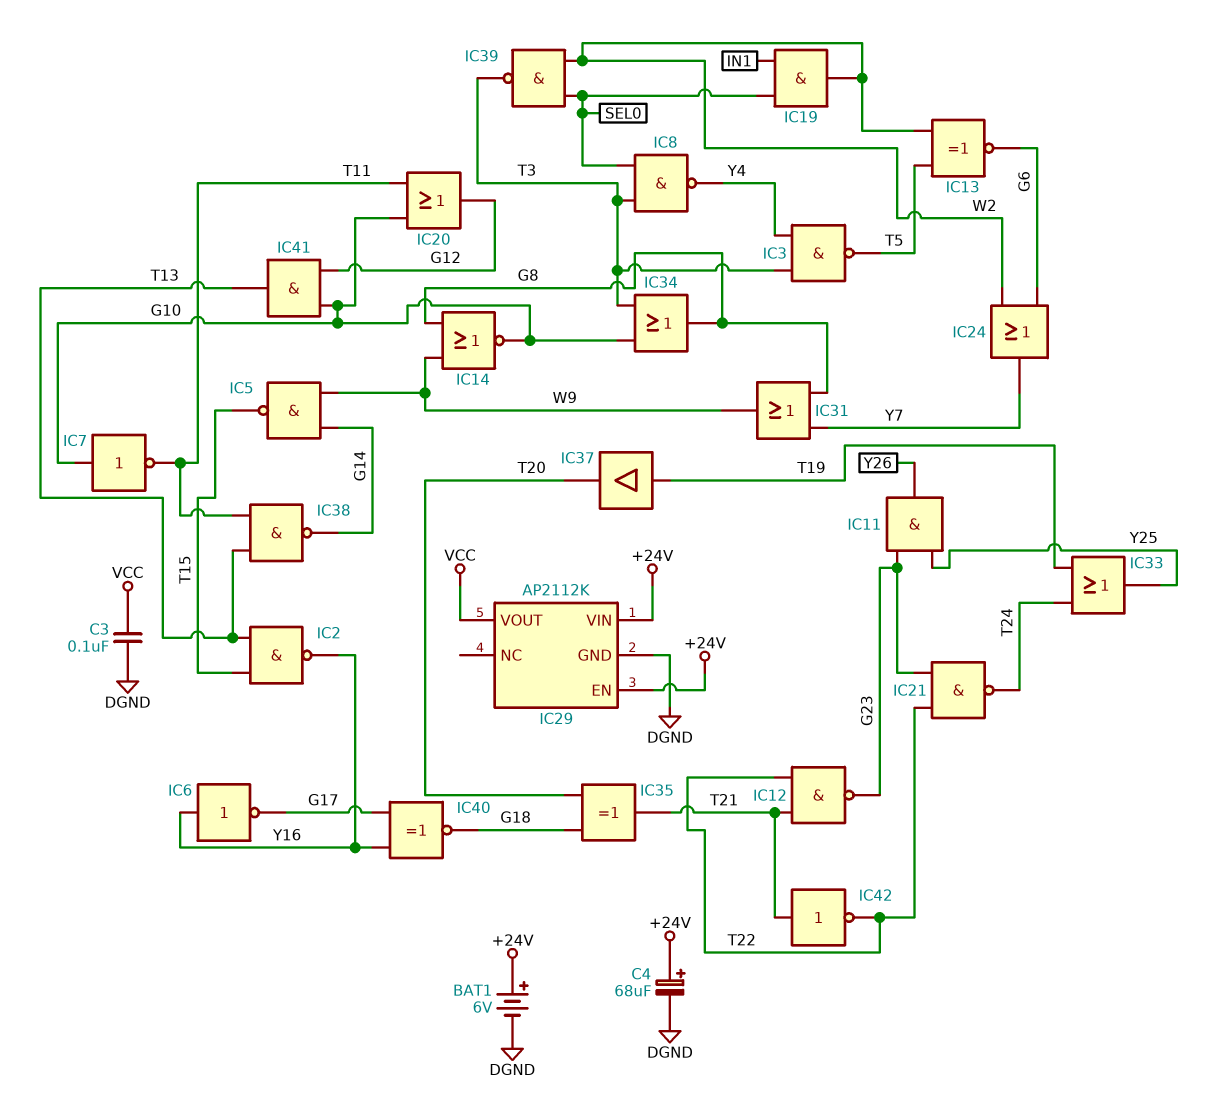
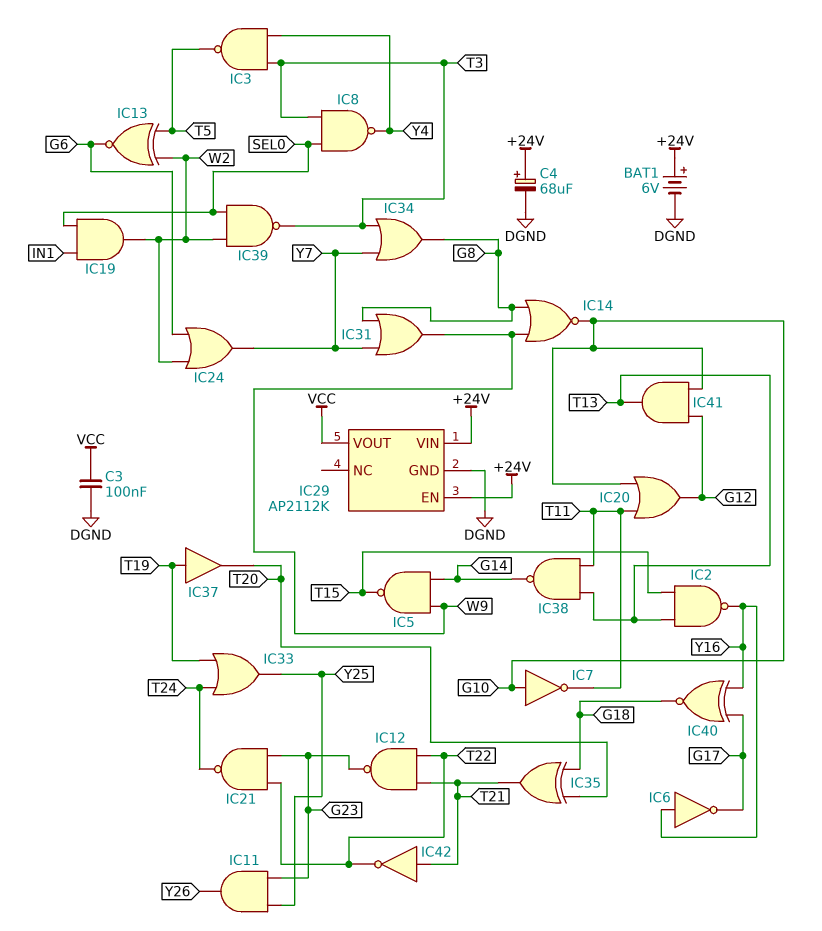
IC34: OR (in G10, in T3, out G8) -> OR (in T3, in Y7, out G8)

